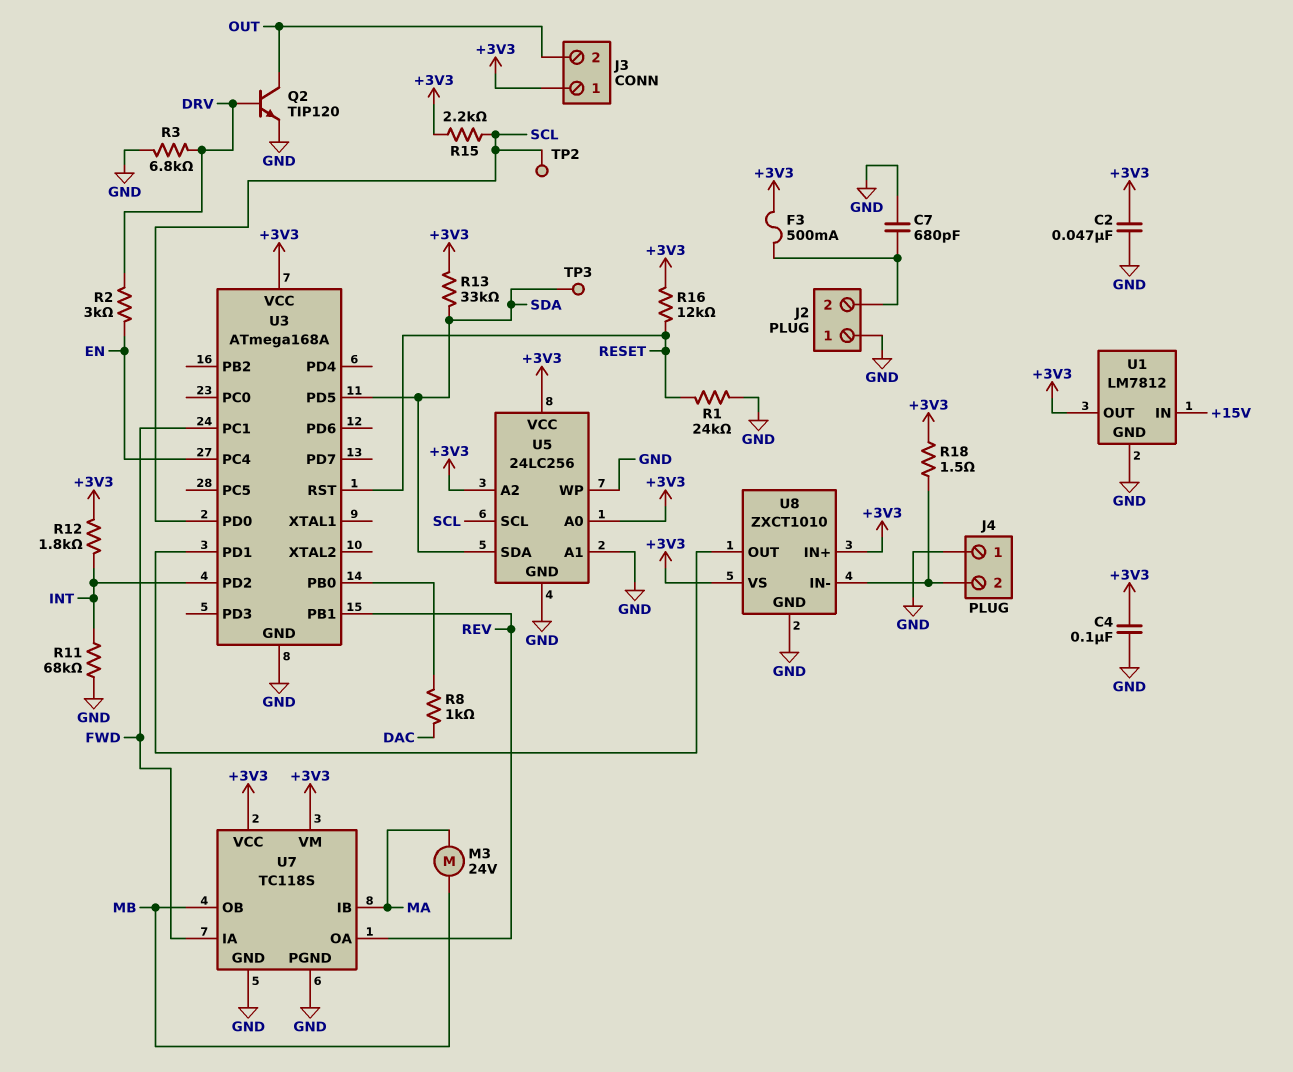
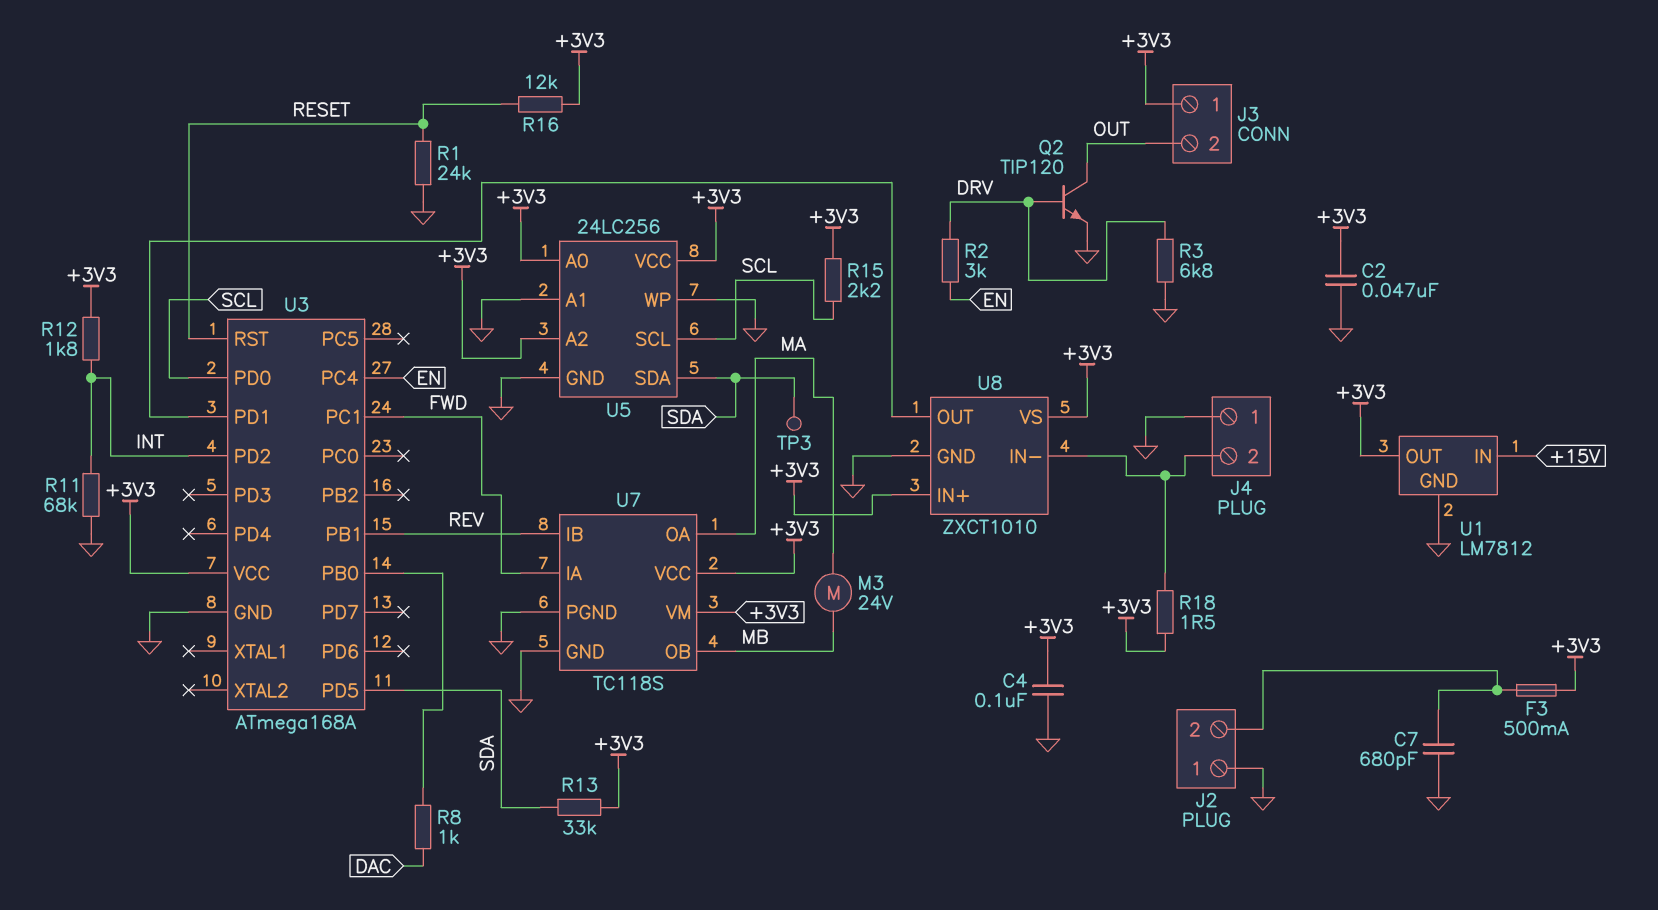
TP2: test point (SCL) -> none
U7 pin IB: MA -> REV
U7 pin OA: REV -> MA

